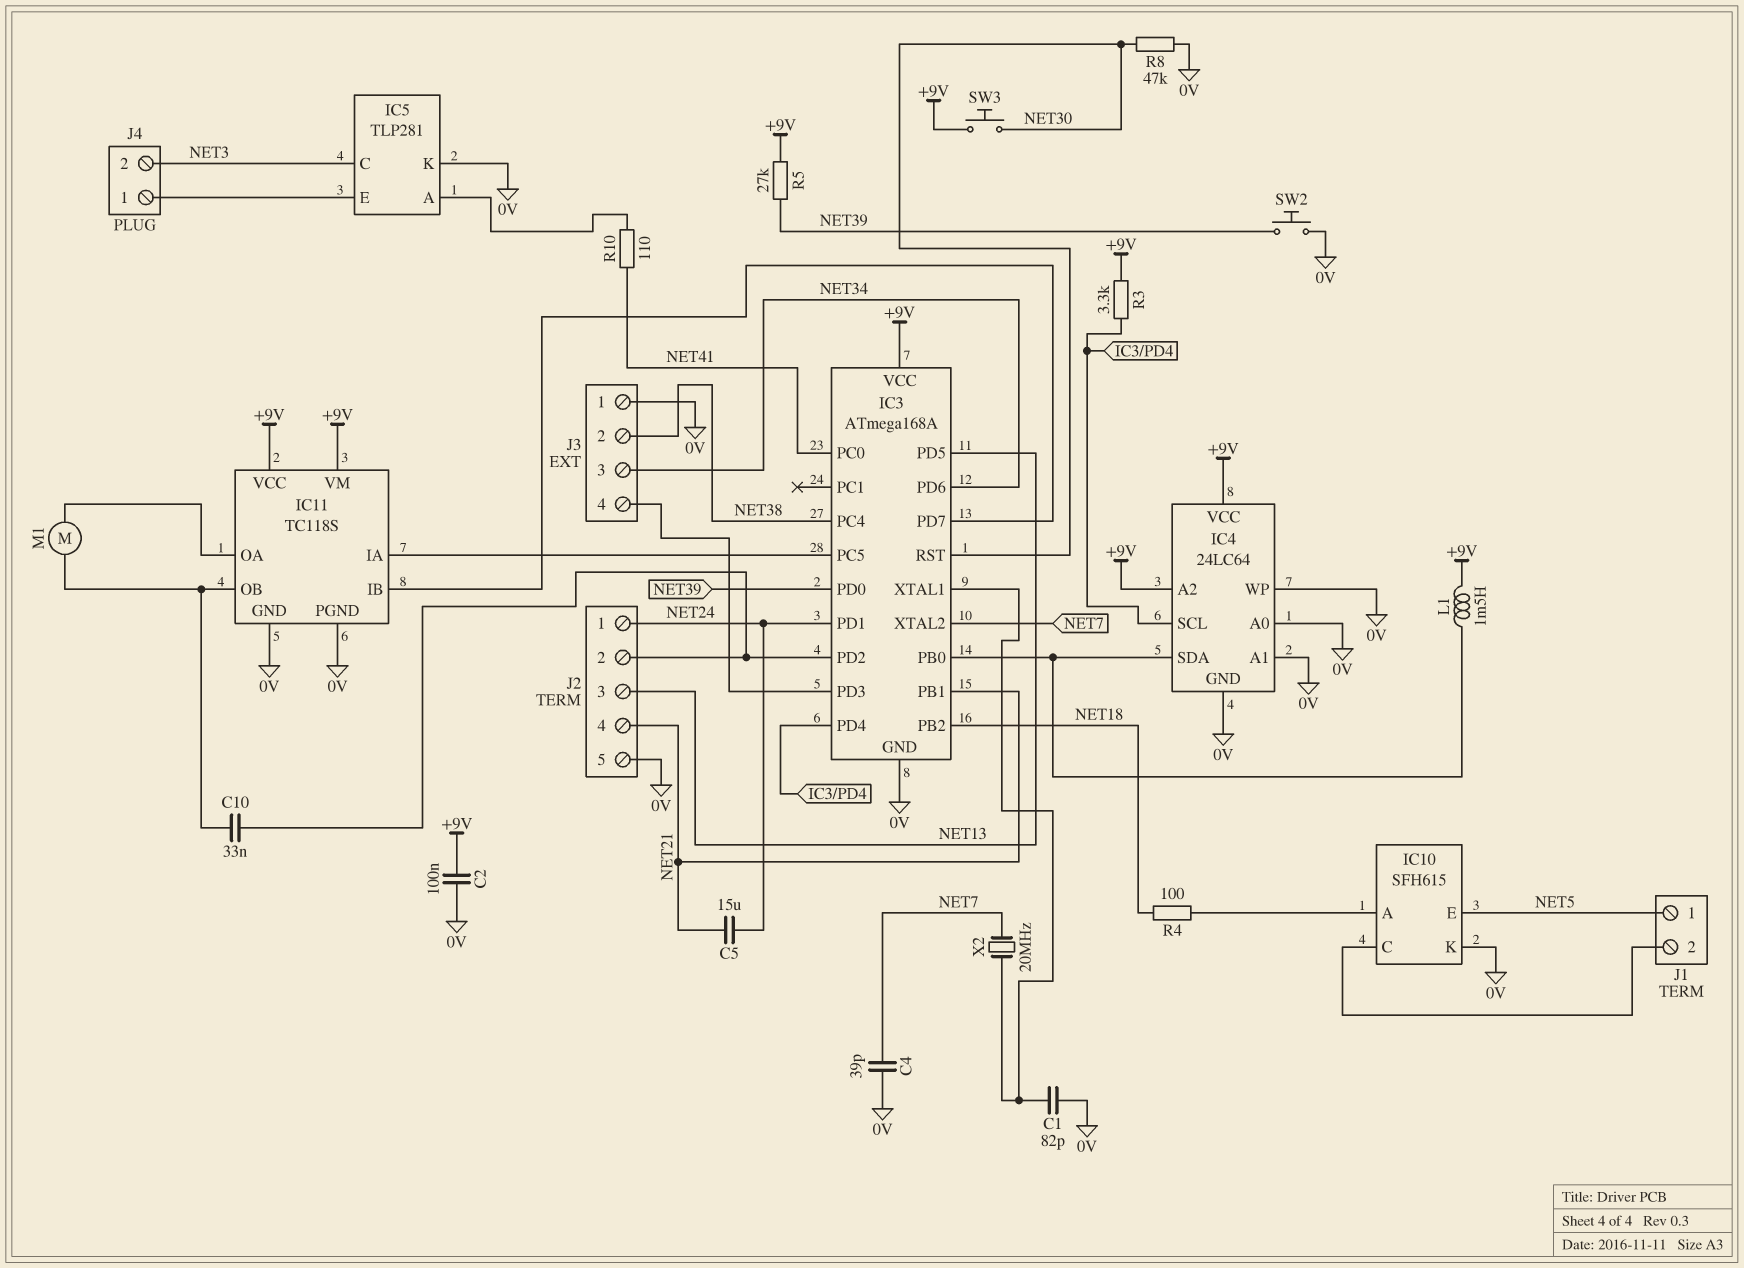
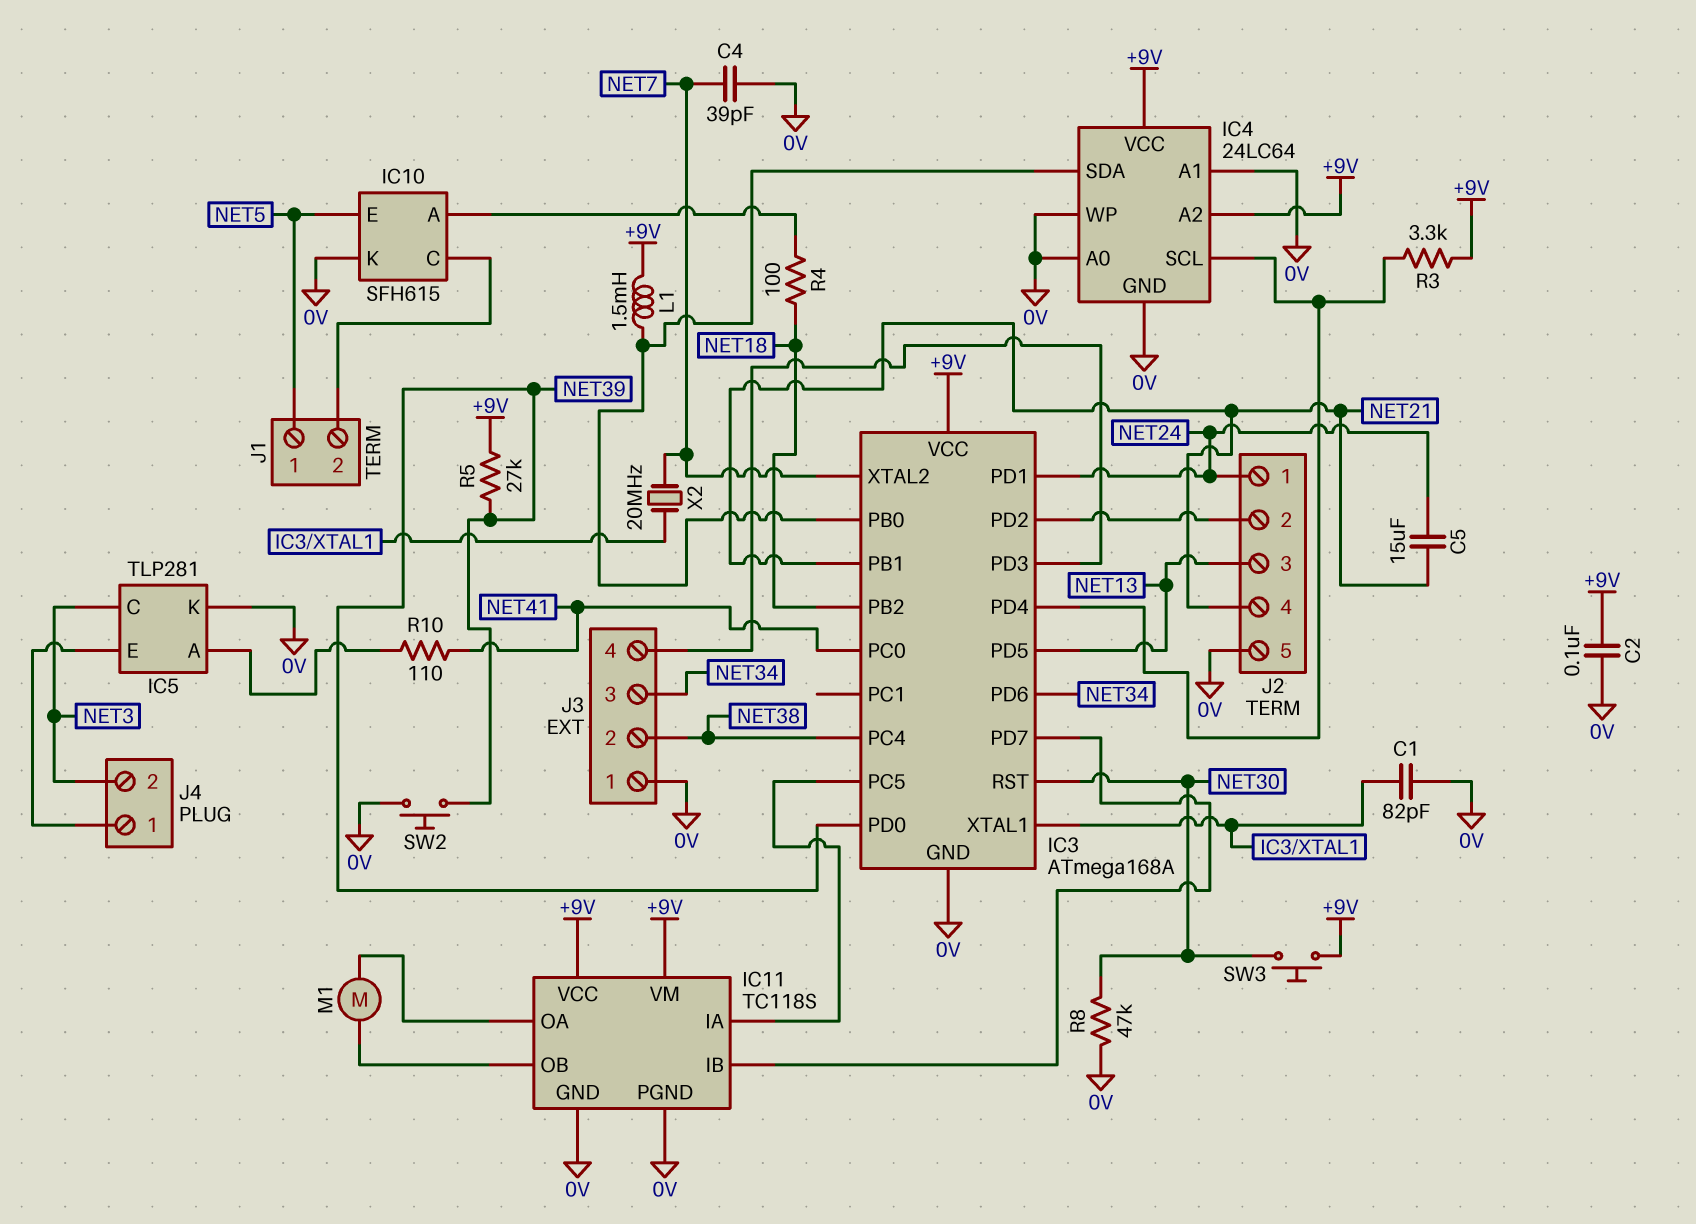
C10: 33nF (IC3/PD2, IC11/OB) -> none

